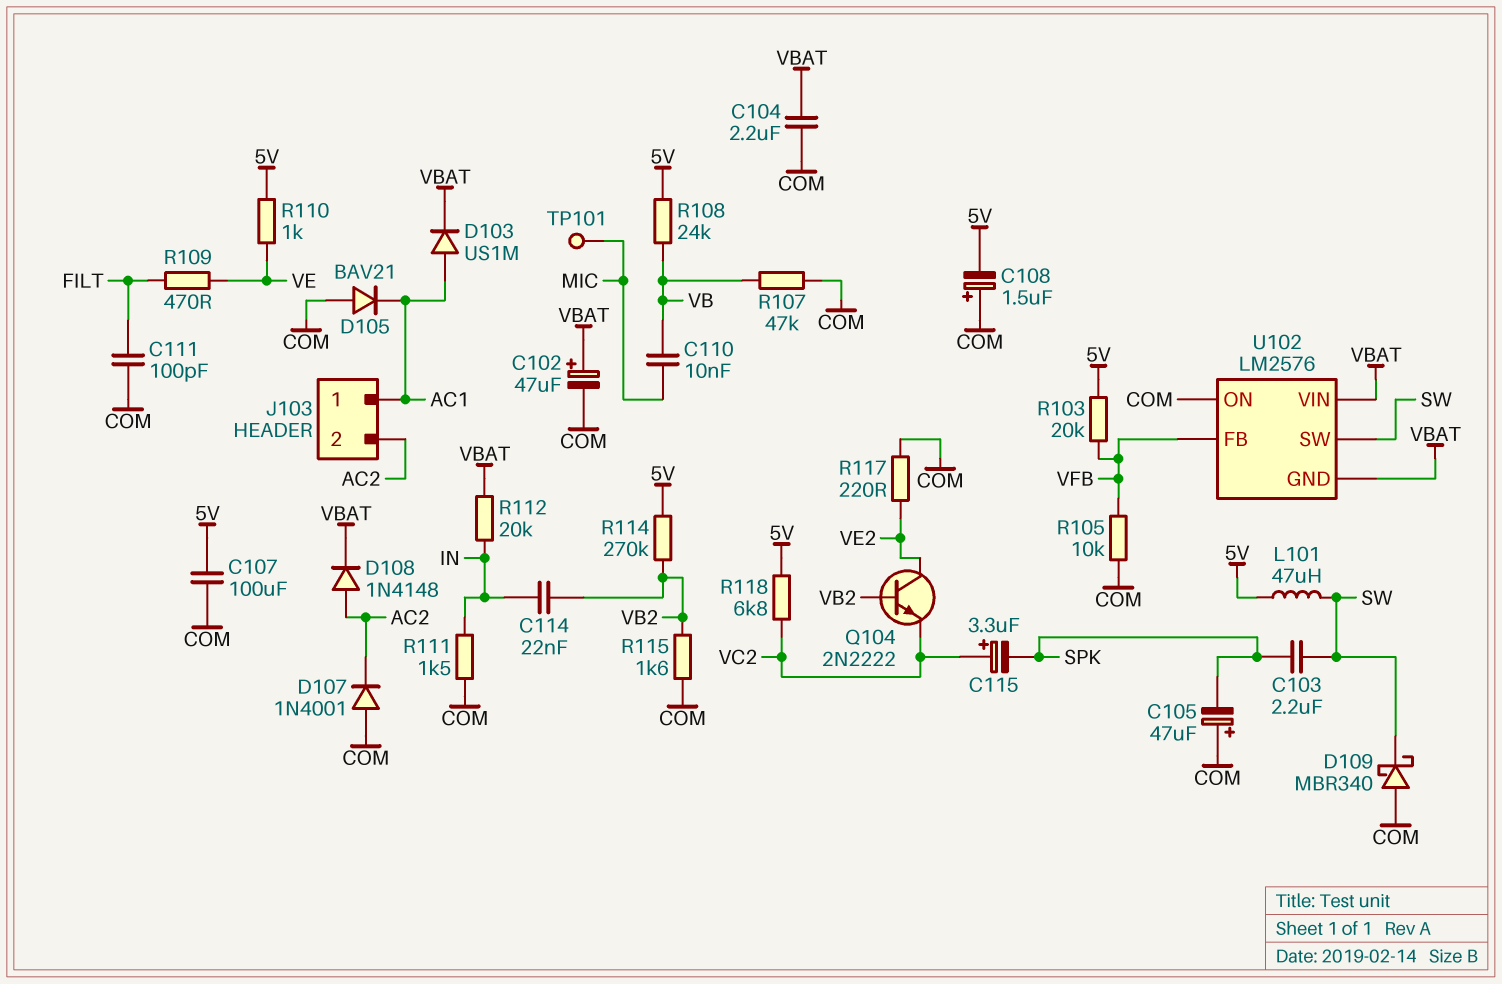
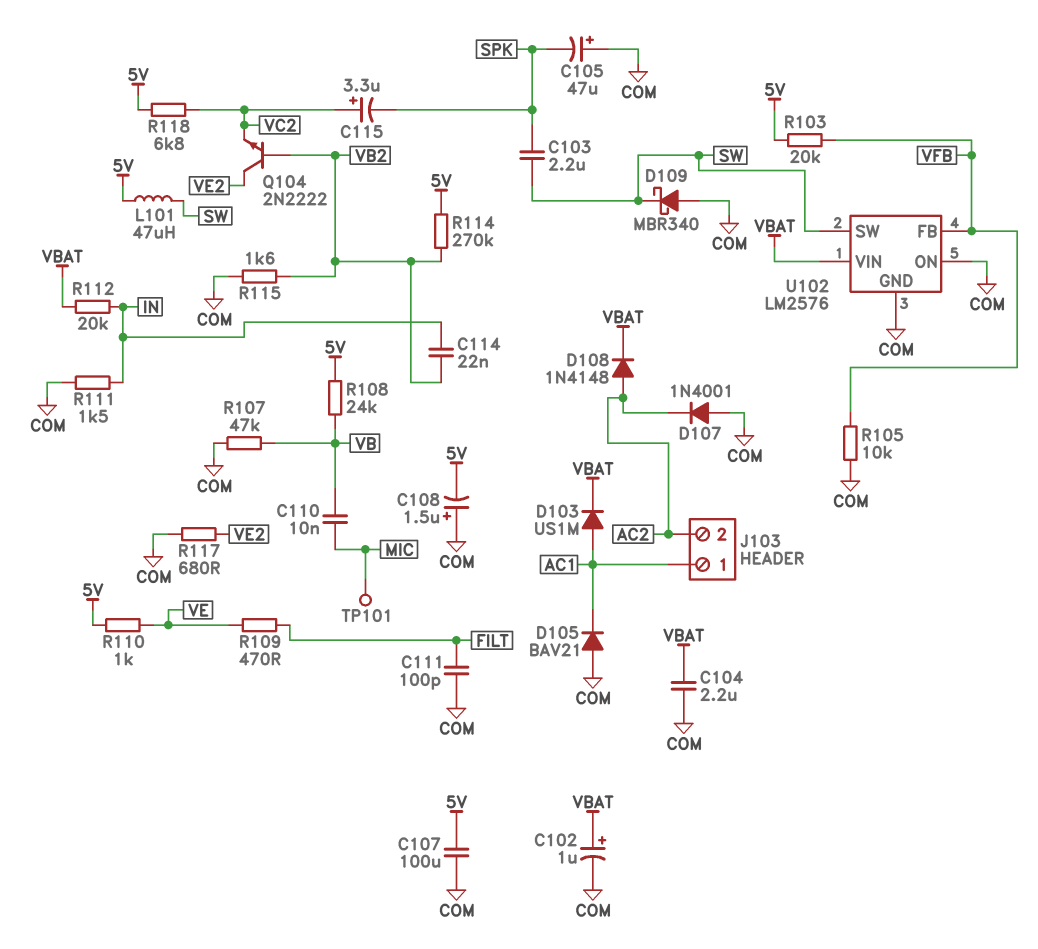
C102: 47uF (plus VBAT, minus COM) -> 1uF (plus VBAT, minus COM)
R117: 220 (COM, VE2) -> 680 (COM, VE2)
U102 pin GND: VBAT -> COM

